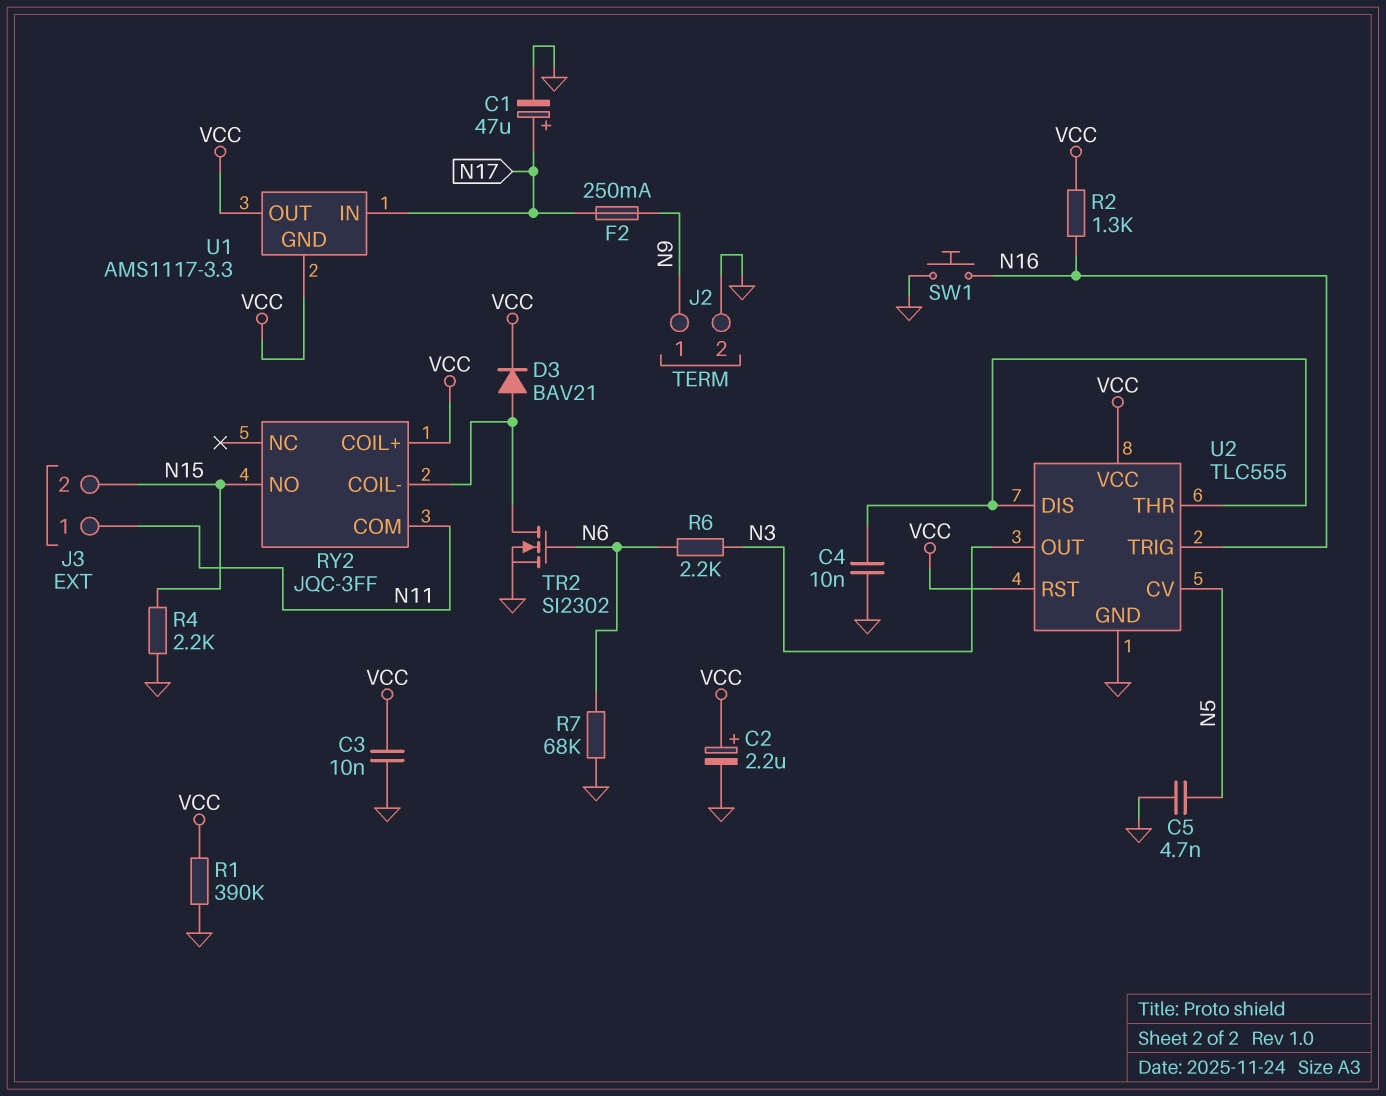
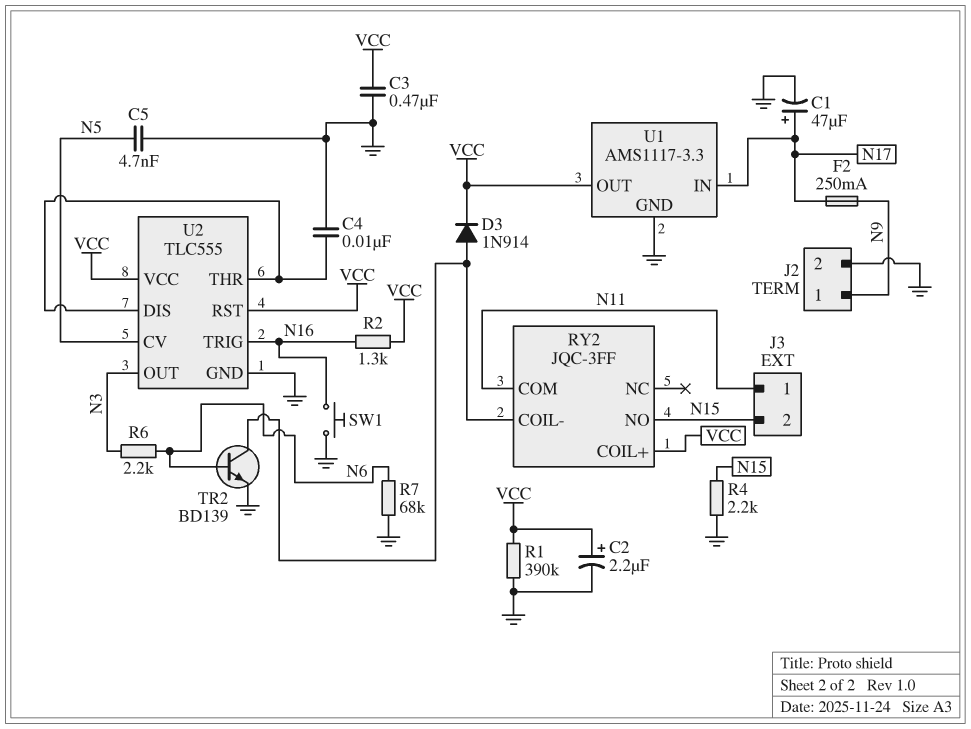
C3: 10nF (GND, VCC) -> 470nF (GND, VCC)
D3: diode BAV21 (A RY2/COIL-, K VCC) -> diode 1N914 (A RY2/COIL-, K VCC)
TR2: NMOS SI2302 (G N6, D RY2/COIL-, S GND) -> NPN BD139 (B N6, C RY2/COIL-, E GND)
U1 pin GND: VCC -> GND

